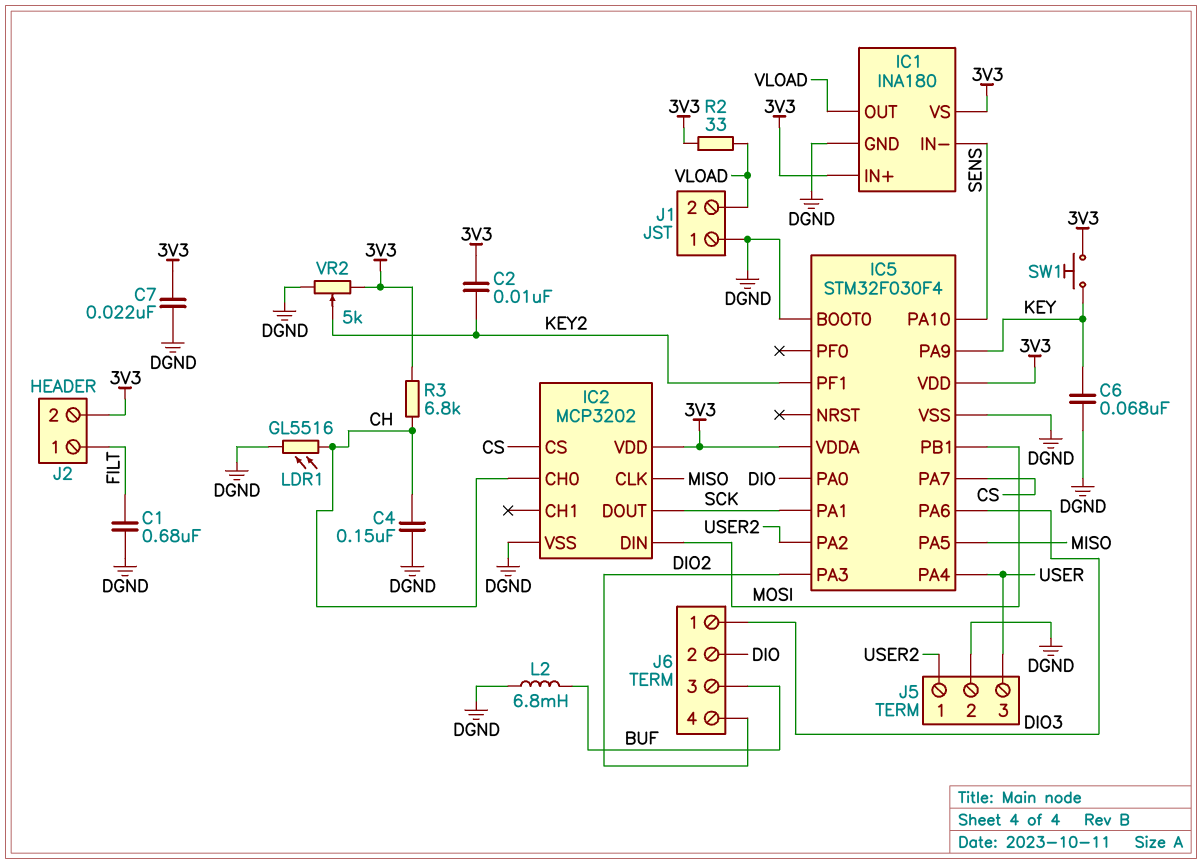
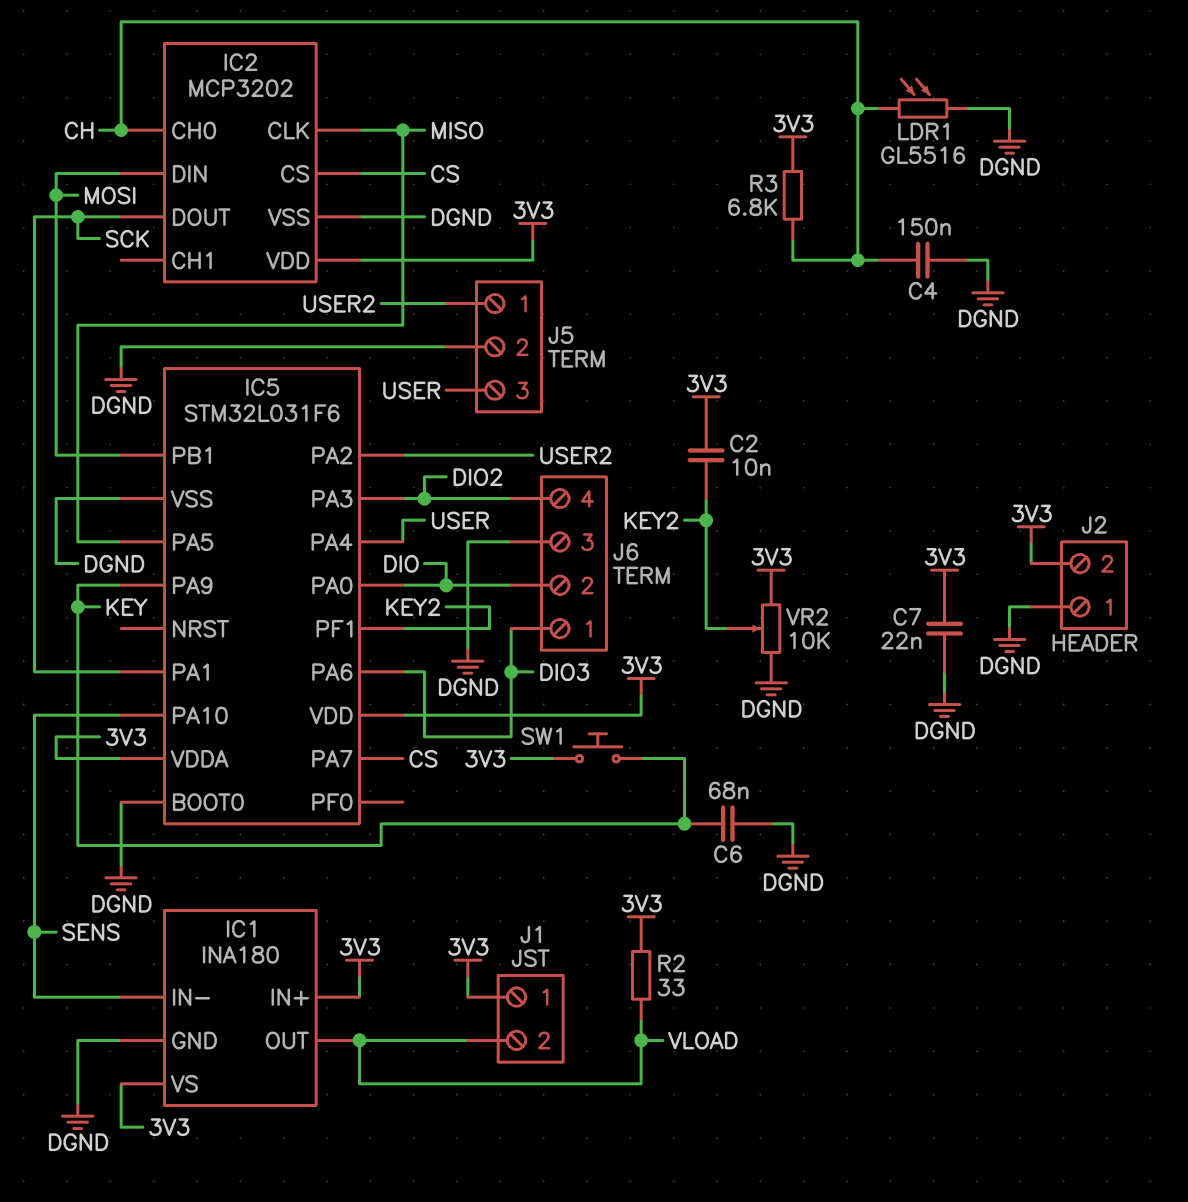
C1: 680nF (DGND, FILT) -> none
IC5: STM32F030F4 -> STM32L031F6
J1 pin 1: DGND -> 3V3
J2 pin 1: FILT -> DGND
J6 pin 3: BUF -> DGND
L2: 6.8mH (BUF, DGND) -> none
VR2: 5k (3V3, DGND, wiper KEY2) -> 10k (3V3, DGND, wiper KEY2)

